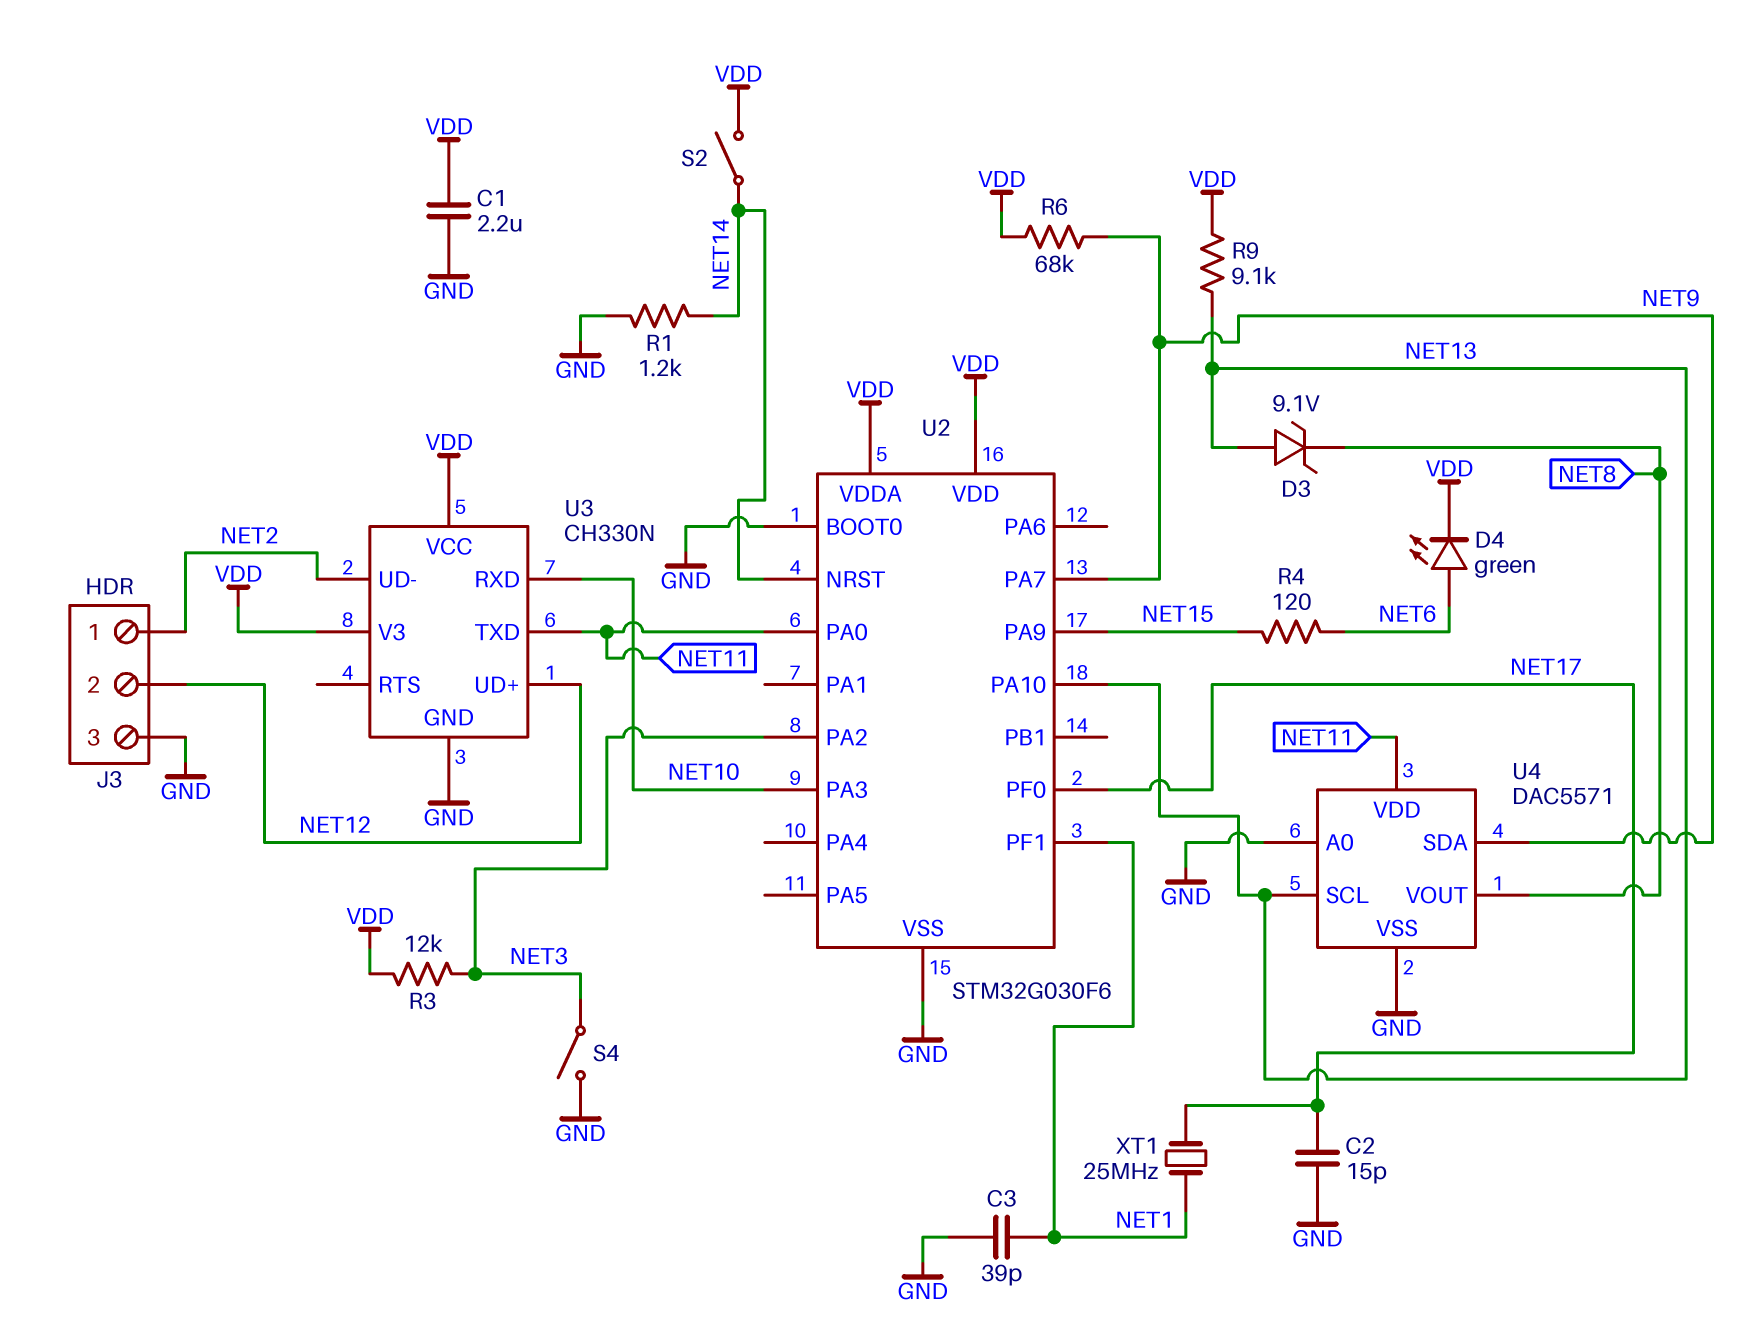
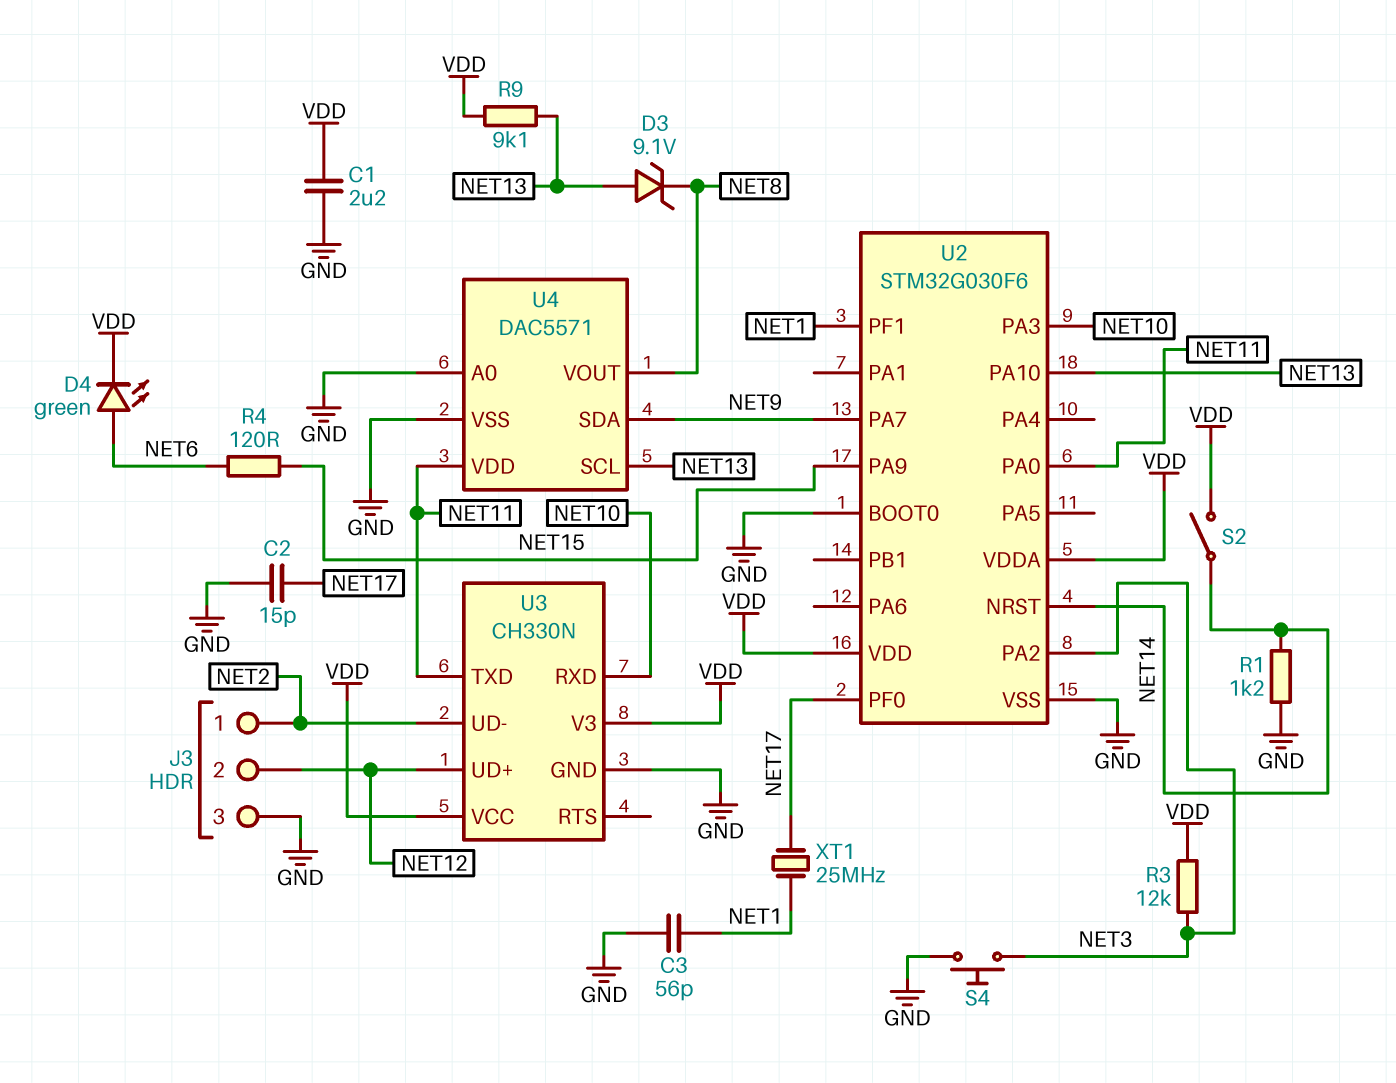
C3: 39pF (GND, NET1) -> 56pF (GND, NET1)
R6: 68k (NET9, VDD) -> none
S4: switch (GND, NET3) -> button (GND, NET3)

